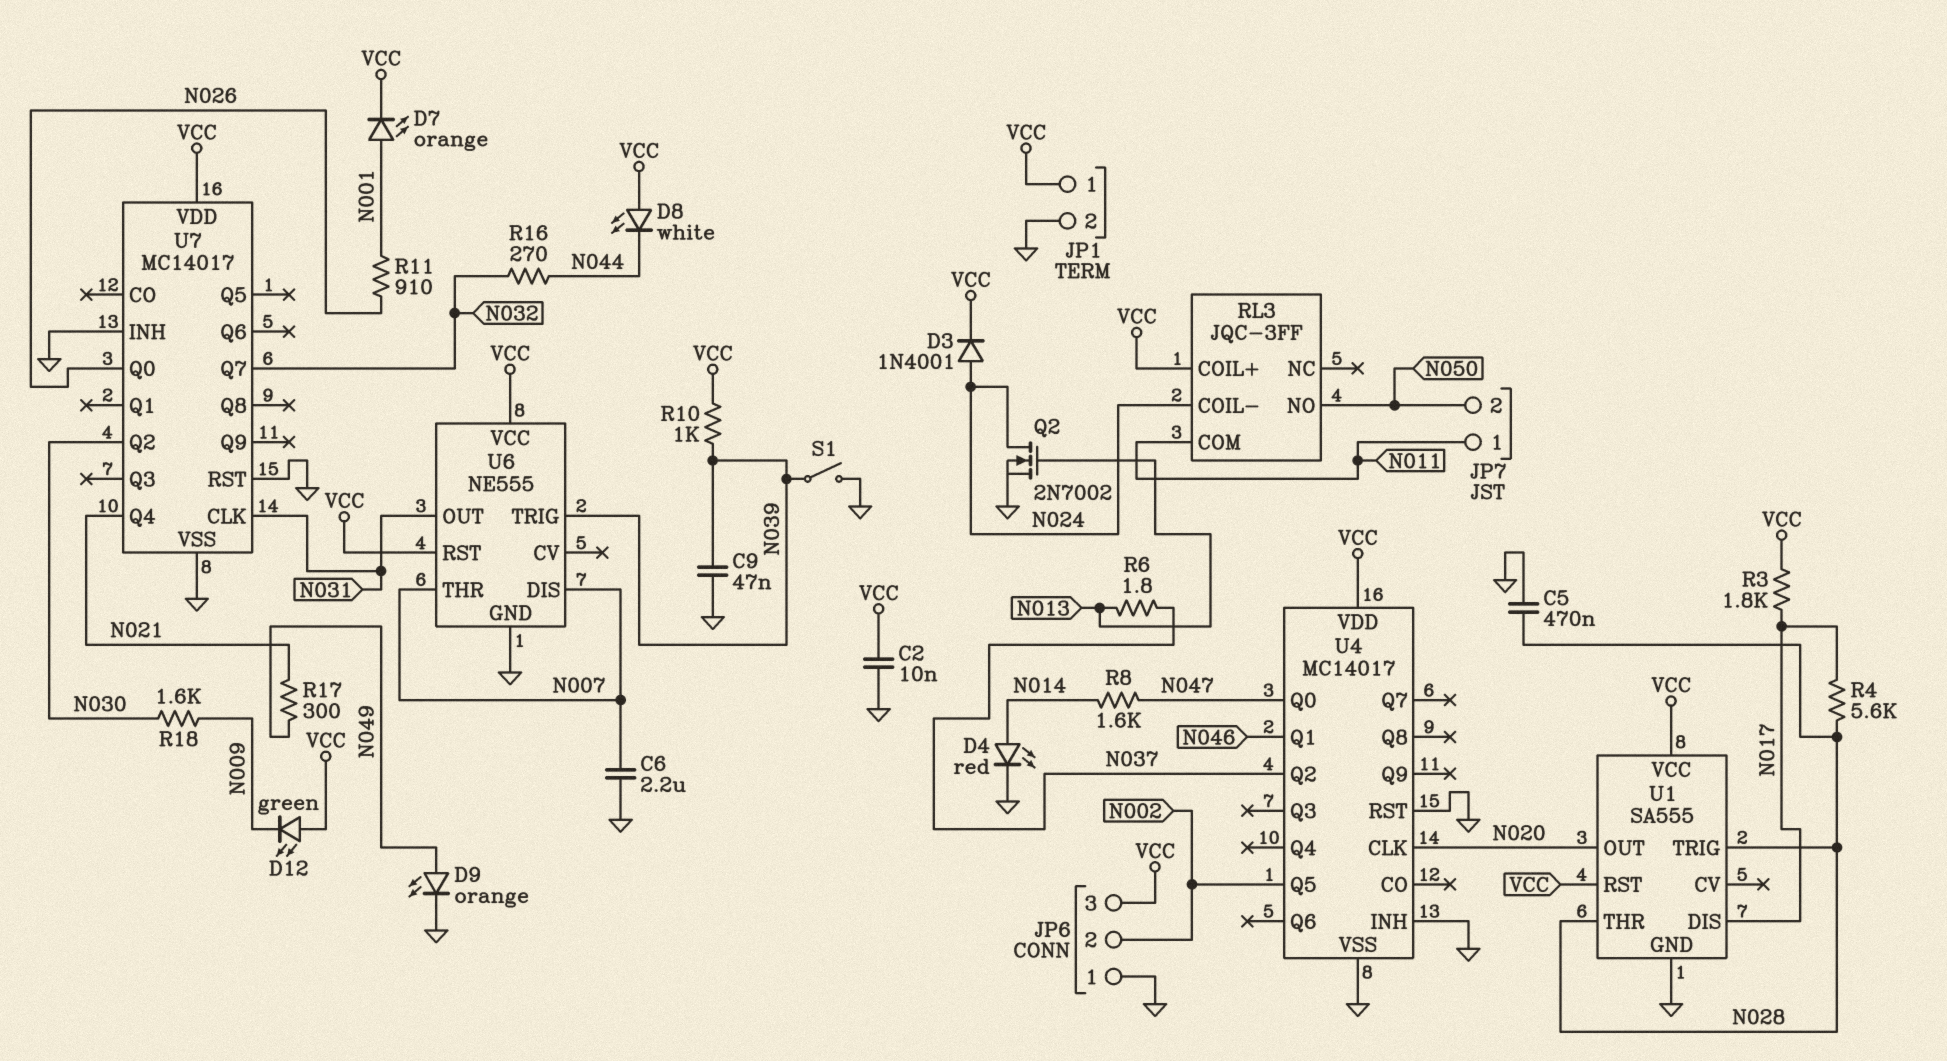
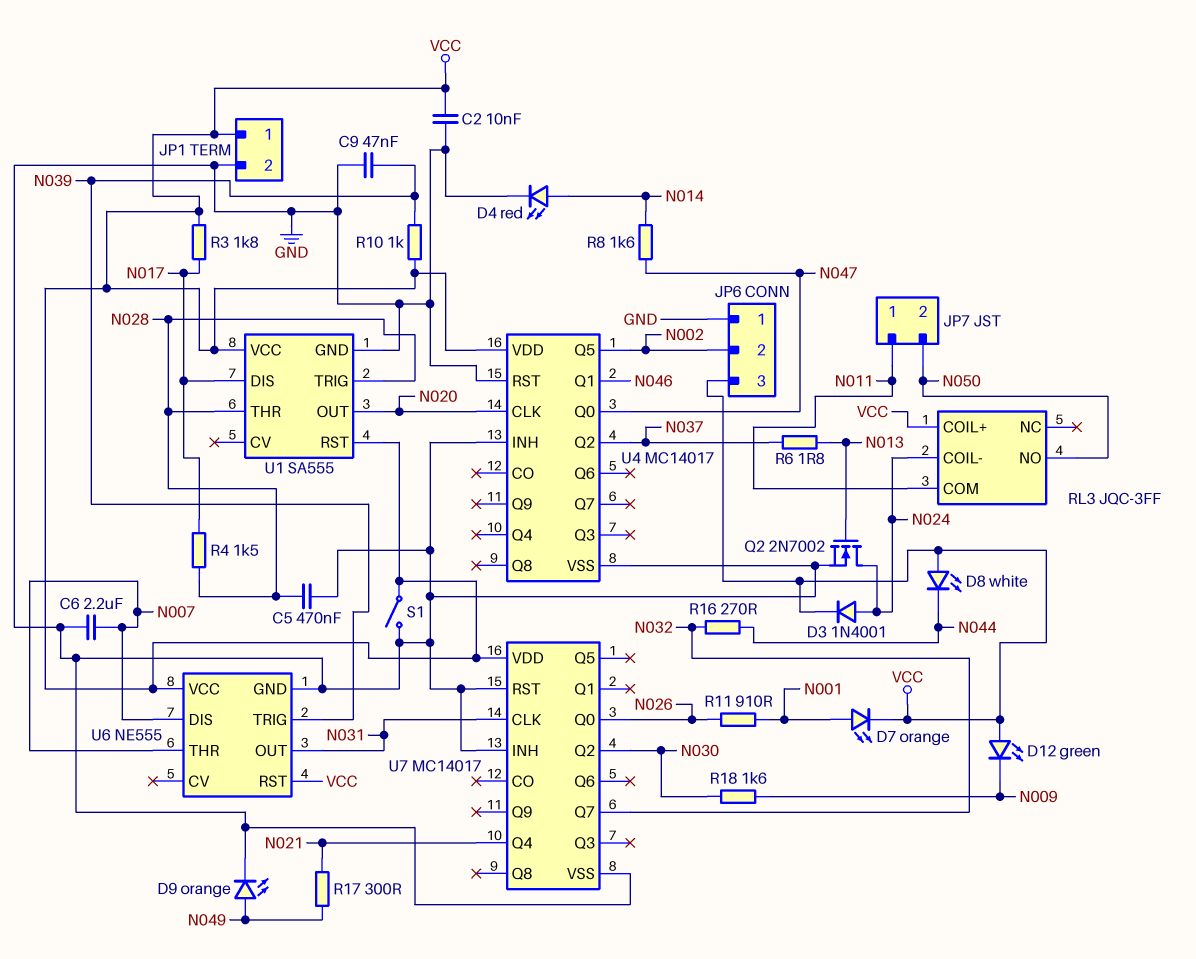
R4: 5.6k (N017, N028) -> 1.5k (N017, N028)
S1: switch (GND, N039) -> switch (GND, VCC)

